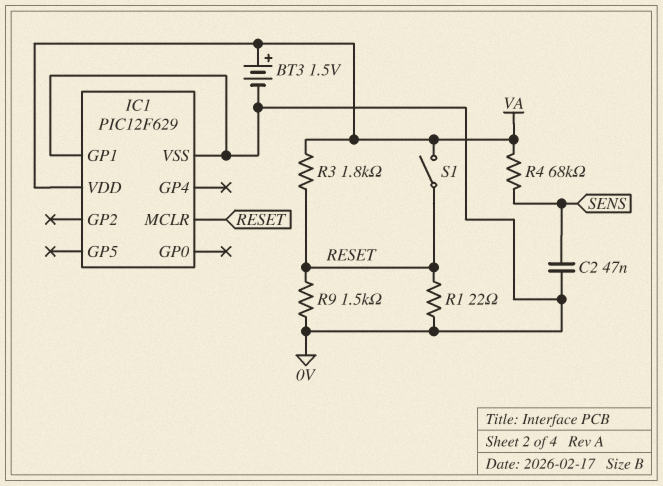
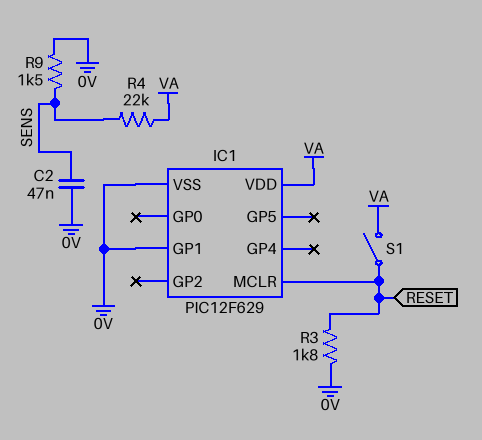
BT3: 1.5V (plus VA, minus 0V) -> none
R1: 22 (0V, RESET) -> none
R3: 1.8k (RESET, VA) -> 1.8k (0V, RESET)
R4: 68k (SENS, VA) -> 22k (SENS, VA)
R9: 1.5k (0V, RESET) -> 1.5k (0V, SENS)

